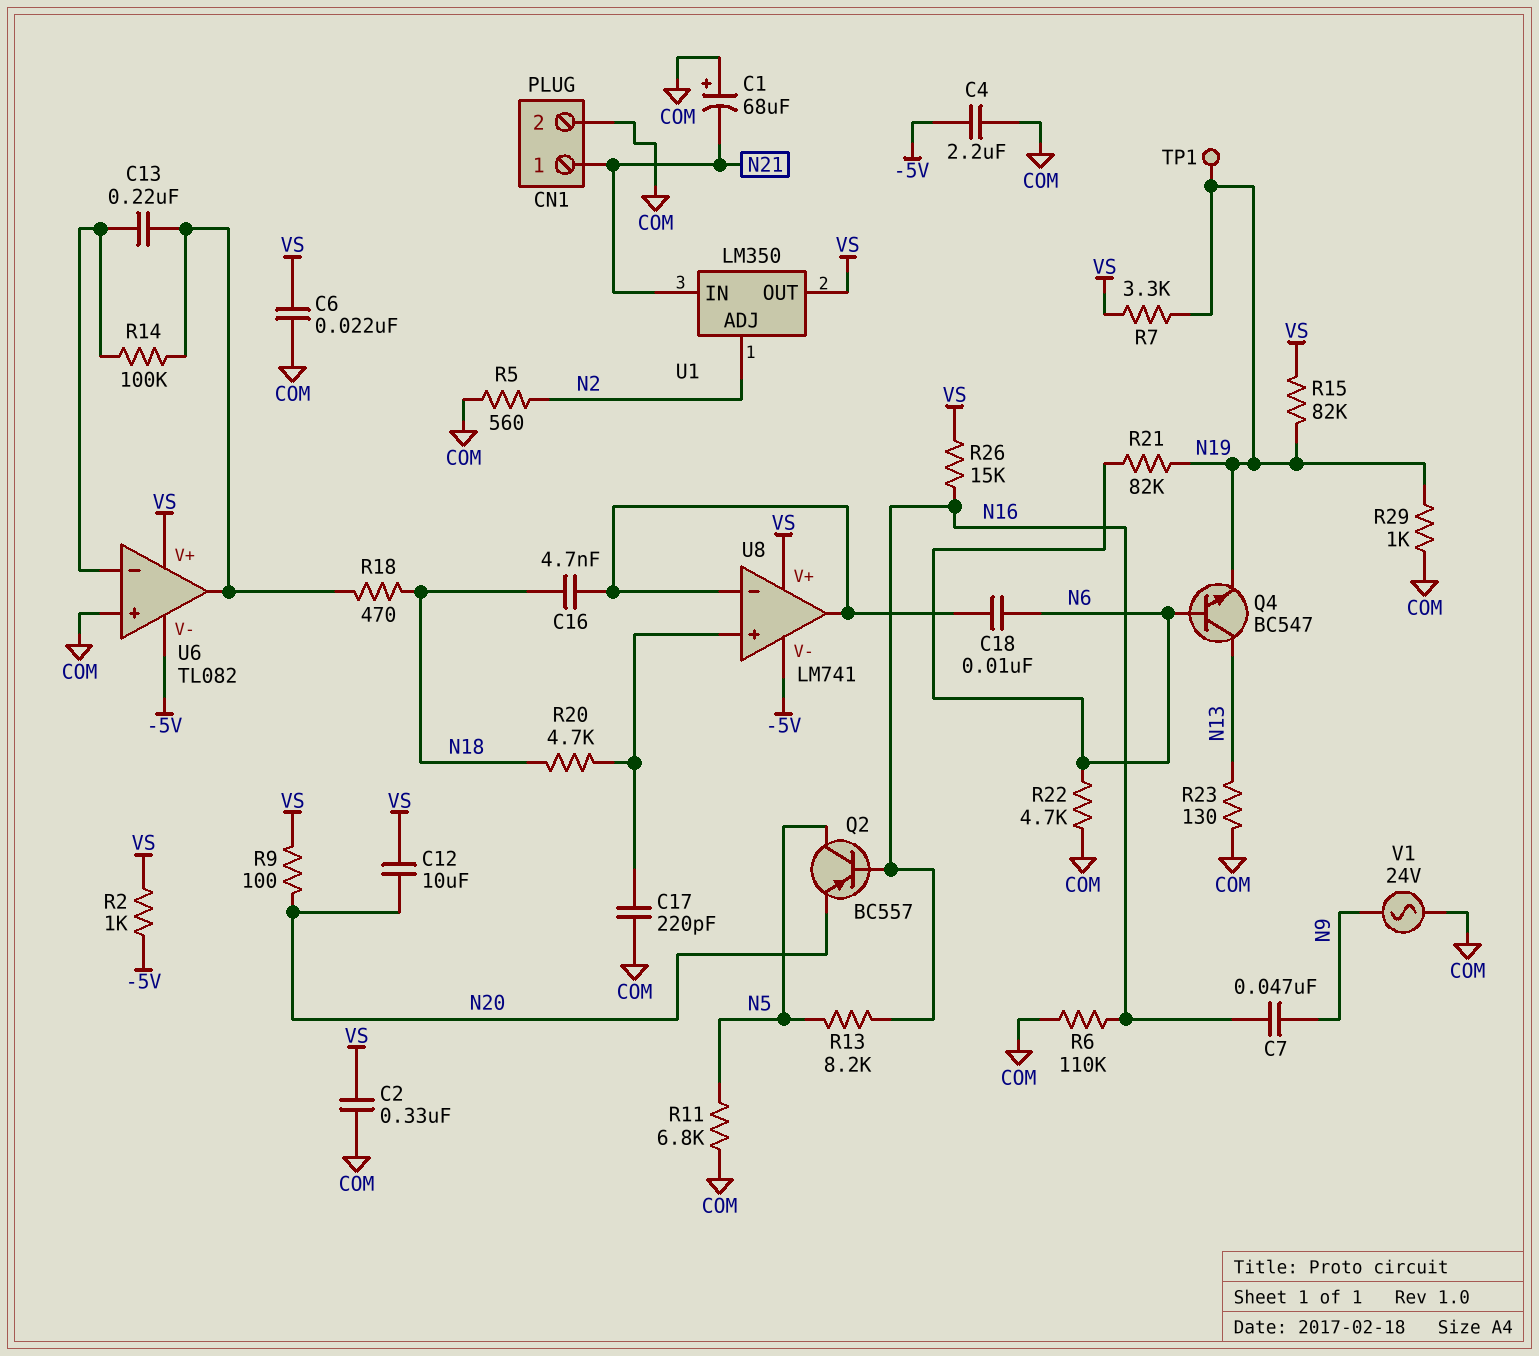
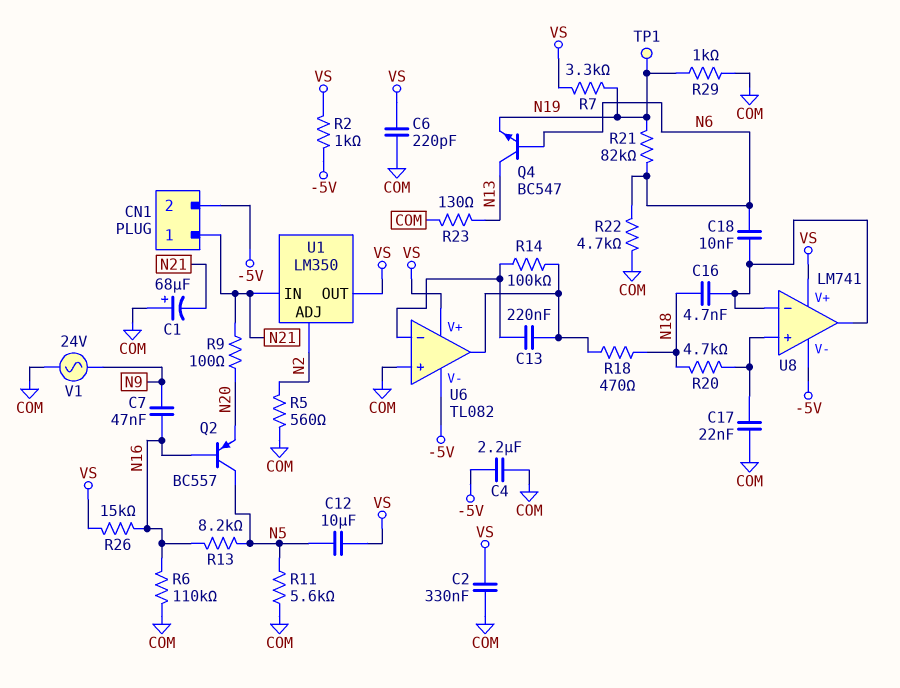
C6: 22nF (COM, VS) -> 220pF (COM, VS)
C12: 10uF (N20, VS) -> 10uF (N5, VS)
C17: 220pF (COM, U8/in+) -> 22nF (COM, U8/in+)
CN1 pin 2: COM -> -5V
R9: 100 (N20, VS) -> 100 (N20, N21)
R11: 6.8k (COM, N5) -> 5.6k (COM, N5)
R15: 82k (N19, VS) -> none

